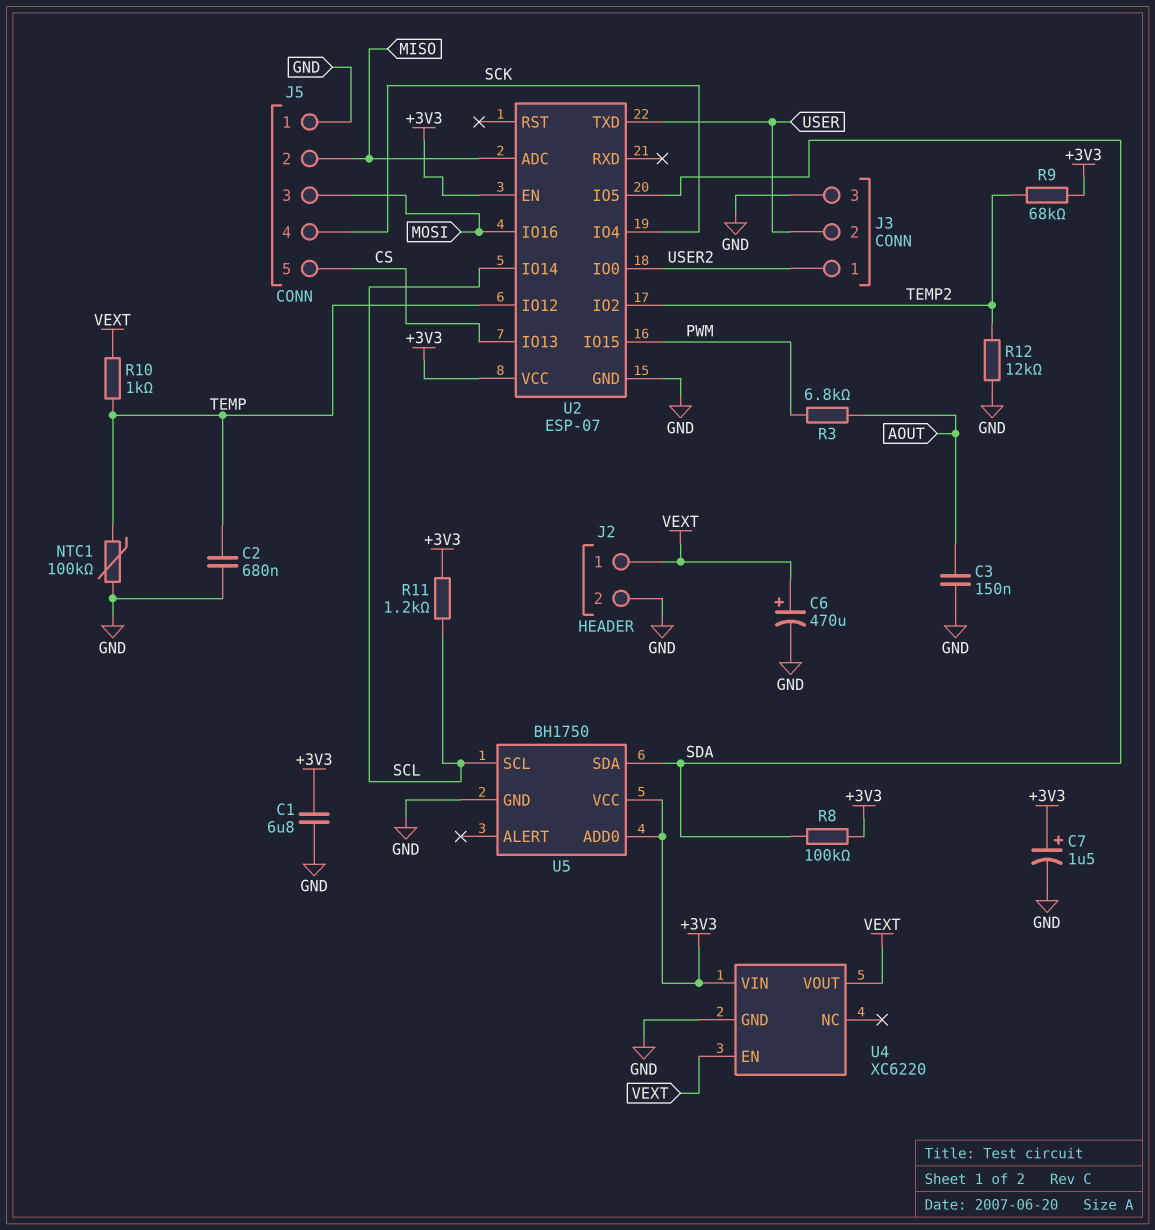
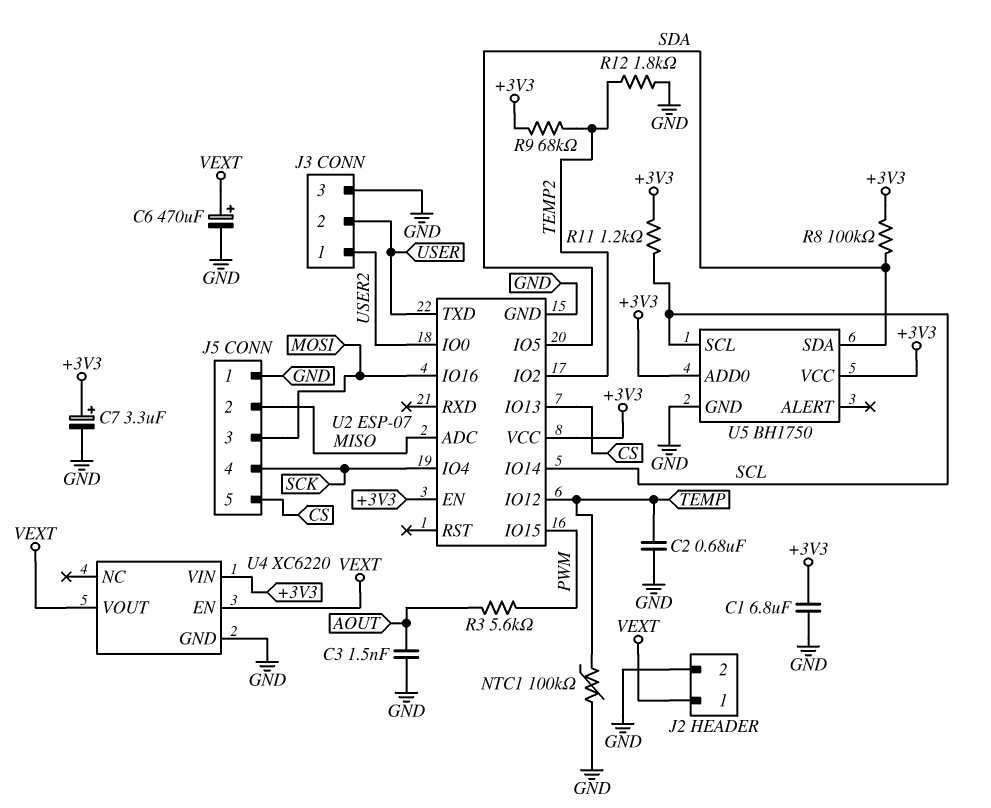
C3: 150nF (AOUT, GND) -> 1.5nF (AOUT, GND)
C7: 1.5uF (plus +3V3, minus GND) -> 3.3uF (plus +3V3, minus GND)
R3: 6.8k (AOUT, PWM) -> 5.6k (AOUT, PWM)
R10: 1k (TEMP, VEXT) -> none
R12: 12k (GND, TEMP2) -> 1.8k (GND, TEMP2)

